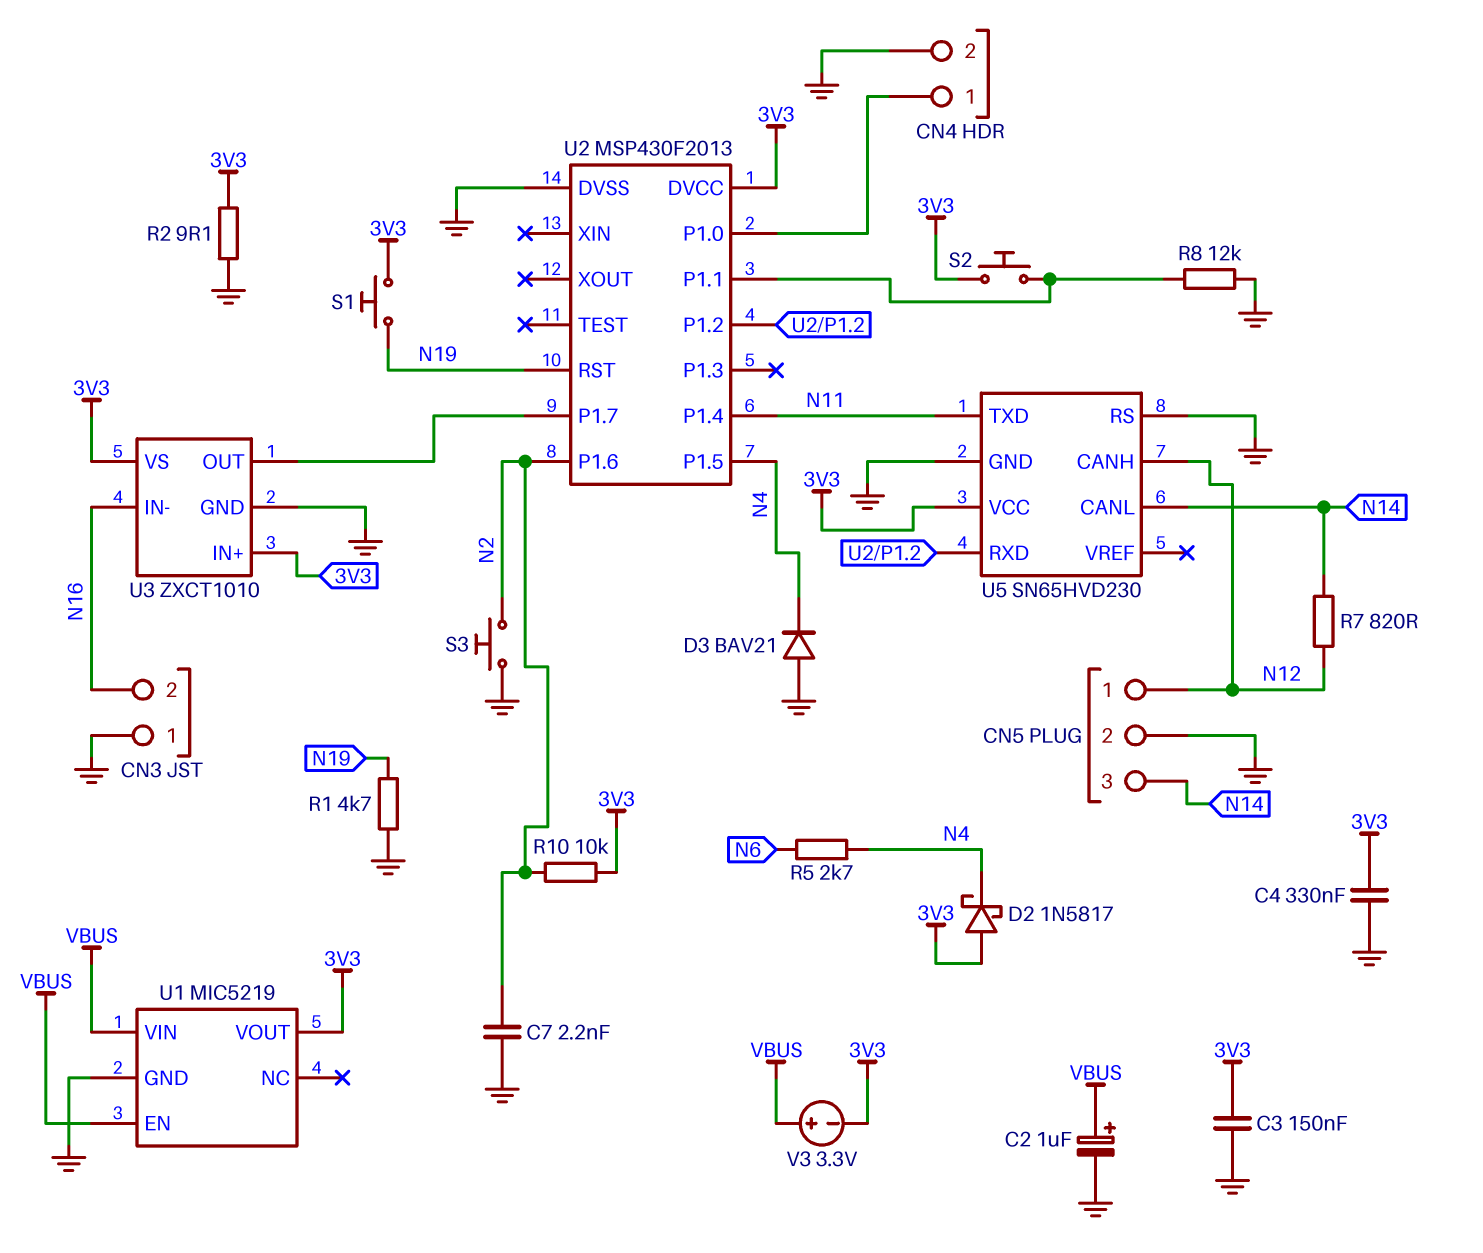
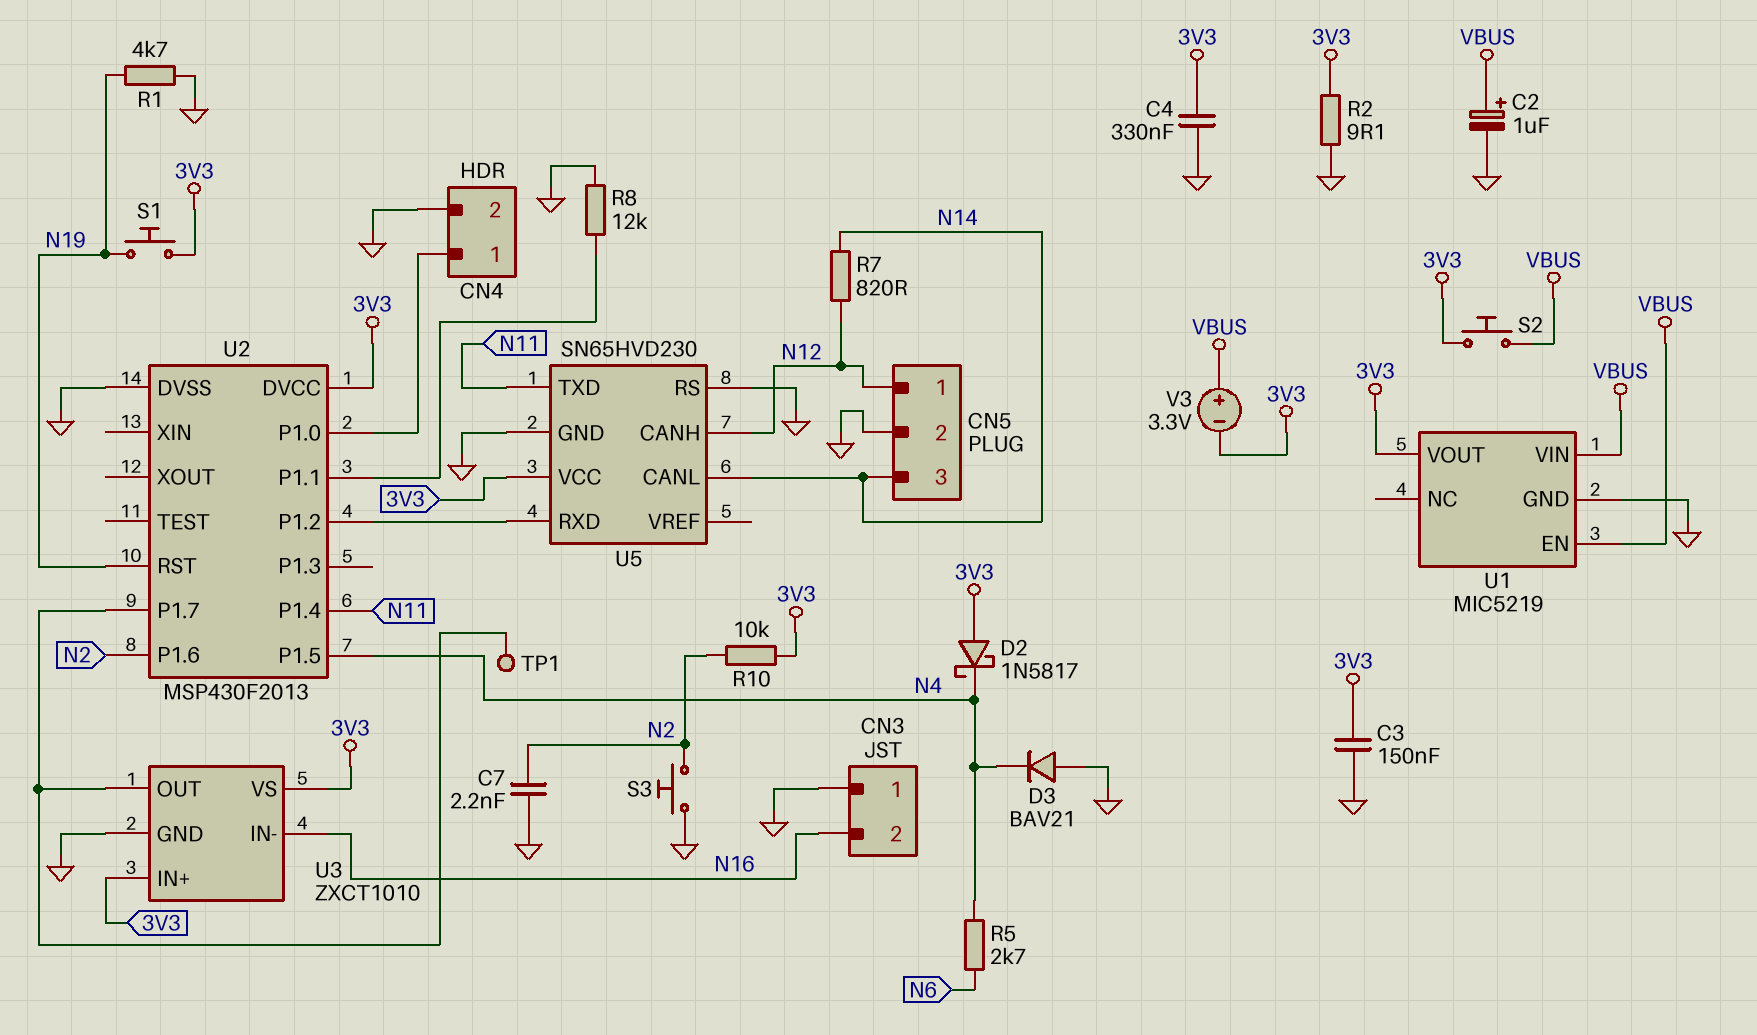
S2: button (3V3, U2/P1.1) -> button (3V3, VBUS)
TP1: none -> test point (U2/P1.7)

